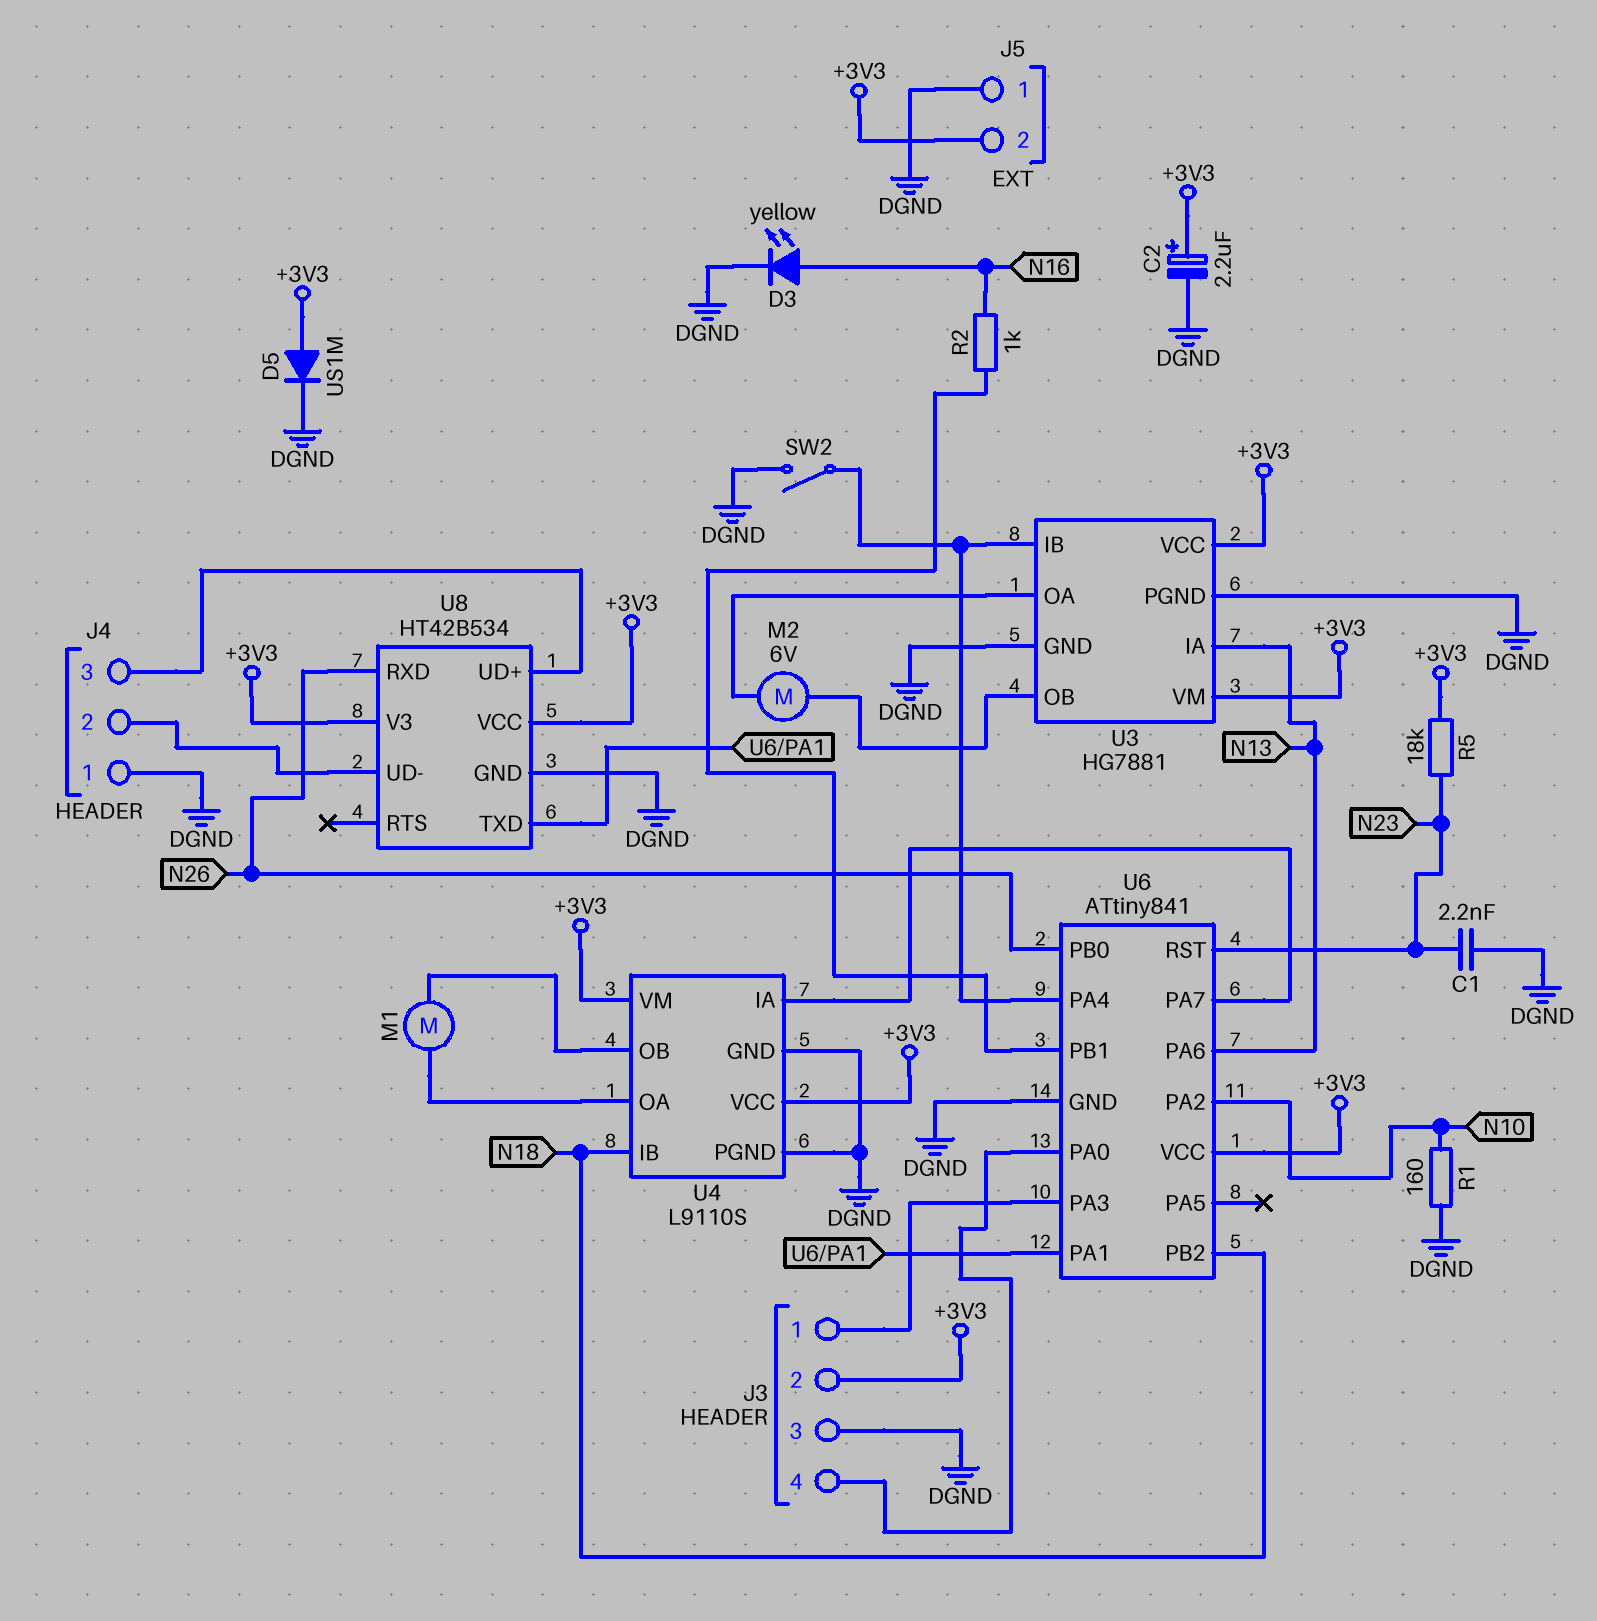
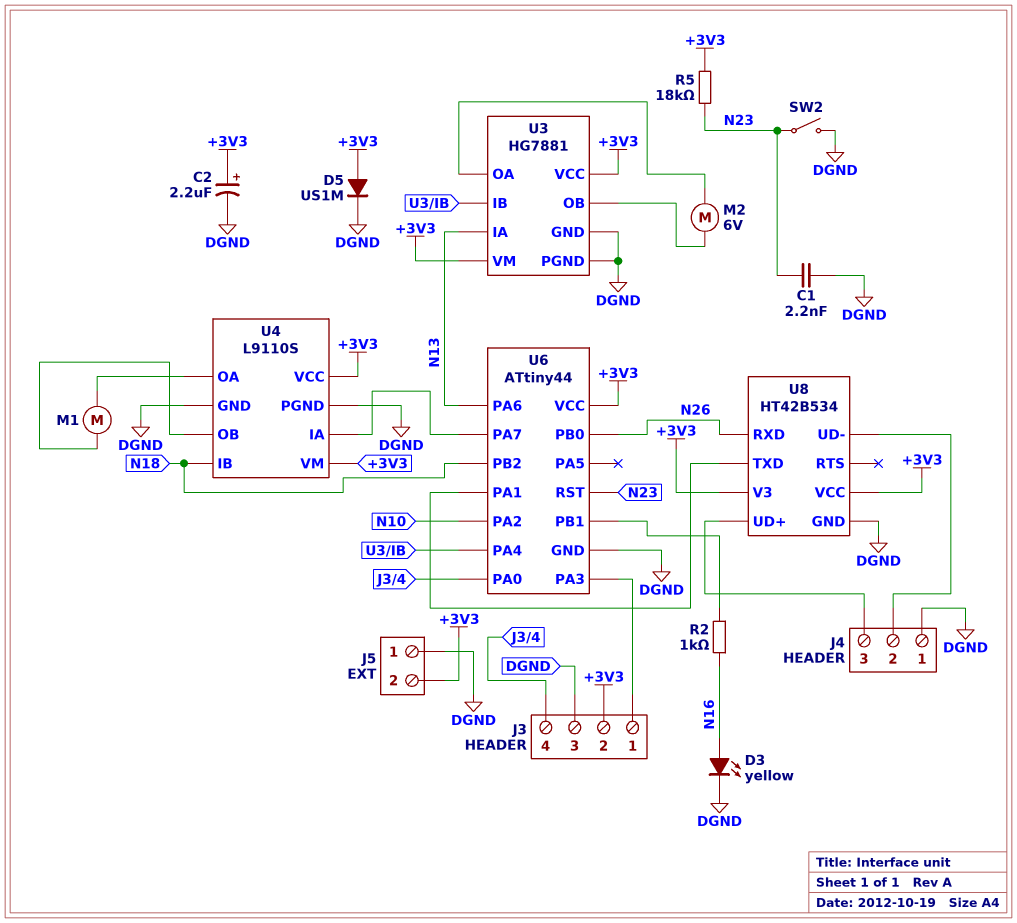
R1: 160 (DGND, N10) -> none
SW2: switch (DGND, U3/IB) -> switch (DGND, N23)
U6: ATtiny841 -> ATtiny44

